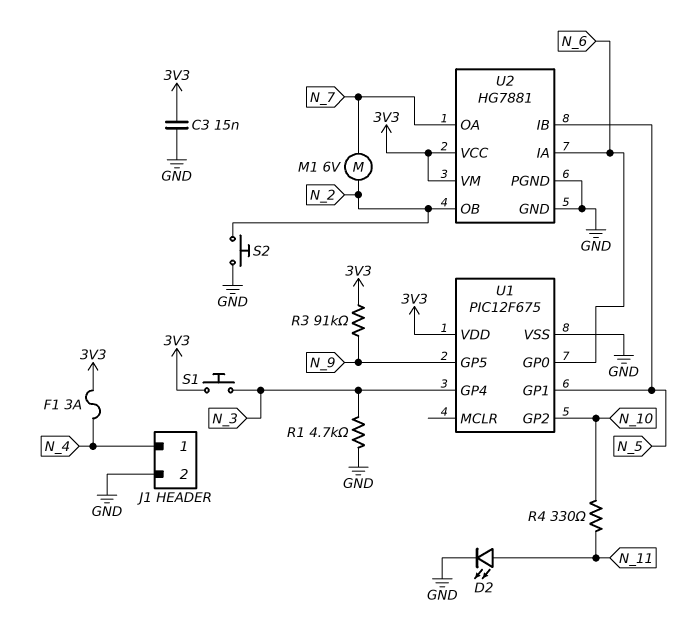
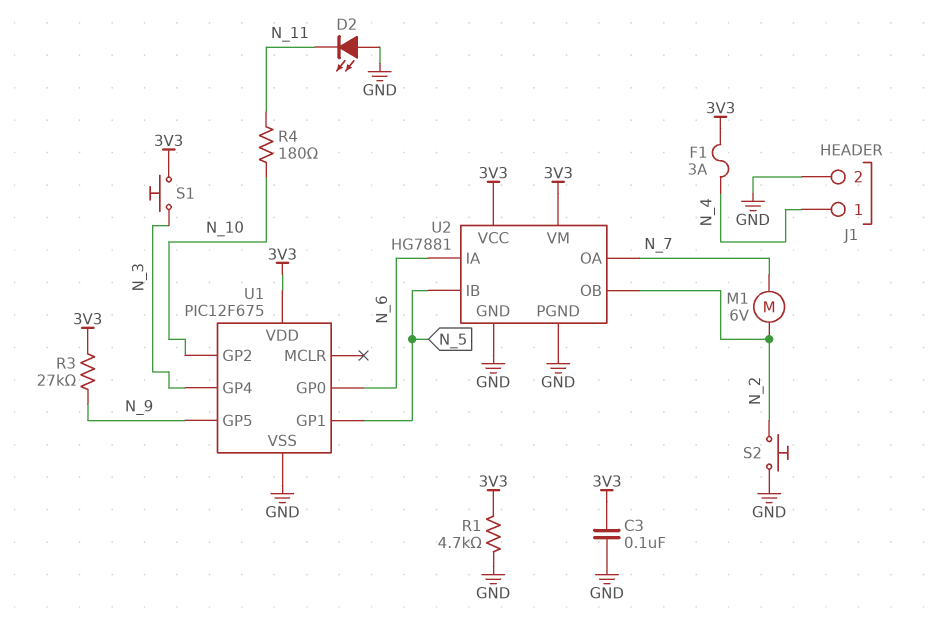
C3: 15nF (3V3, GND) -> 100nF (3V3, GND)
D2: LED (A N_11, K GND) -> LED (A GND, K N_11)
R1: 4.7k (GND, N_3) -> 4.7k (3V3, GND)
R3: 91k (3V3, N_9) -> 27k (3V3, N_9)
R4: 330 (N_10, N_11) -> 180 (N_10, N_11)

